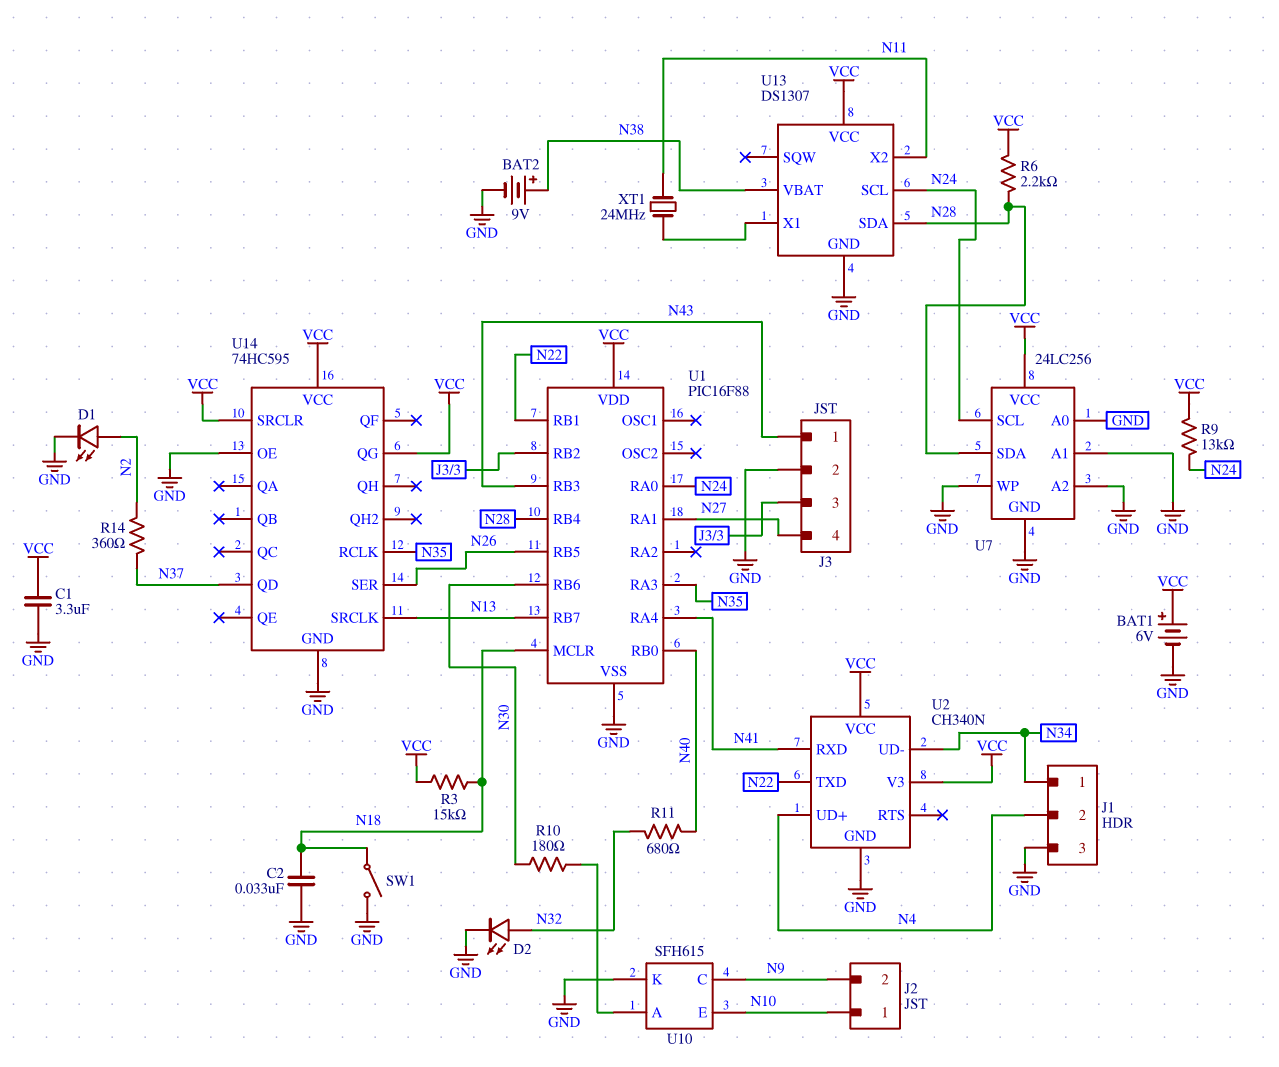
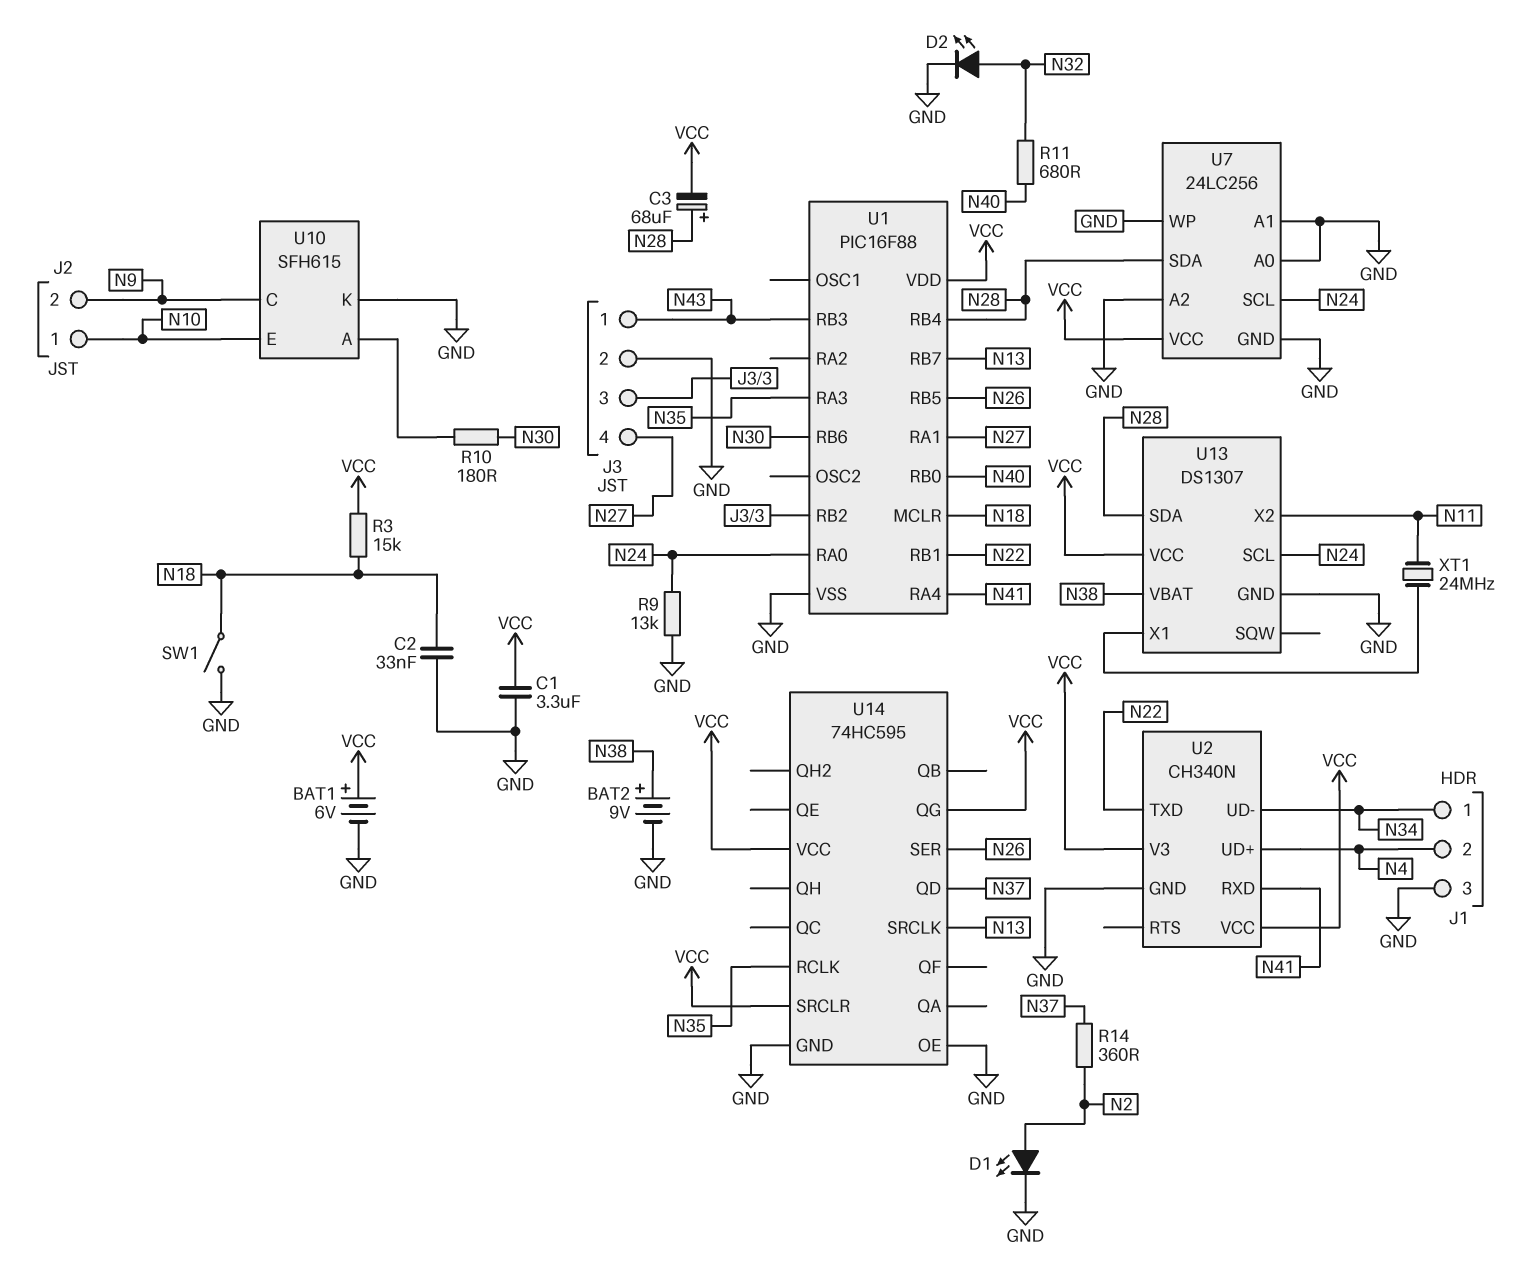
C3: none -> 68uF (plus N28, minus VCC)
R6: 2.2k (N28, VCC) -> none
R9: 13k (N24, VCC) -> 13k (GND, N24)

